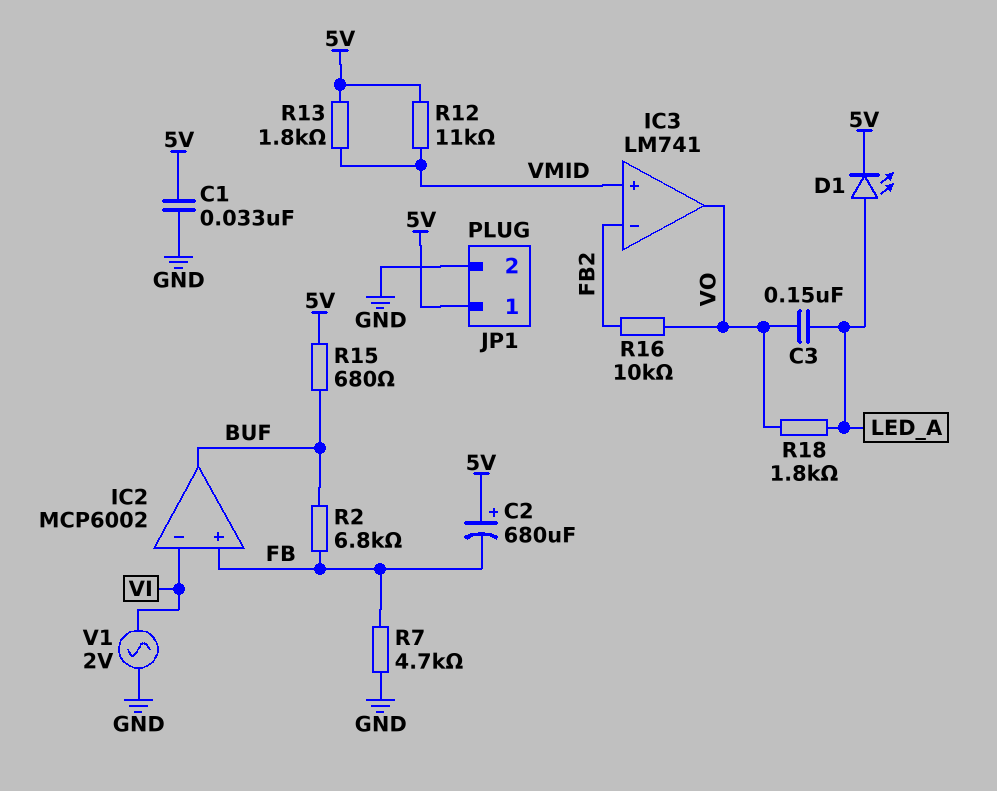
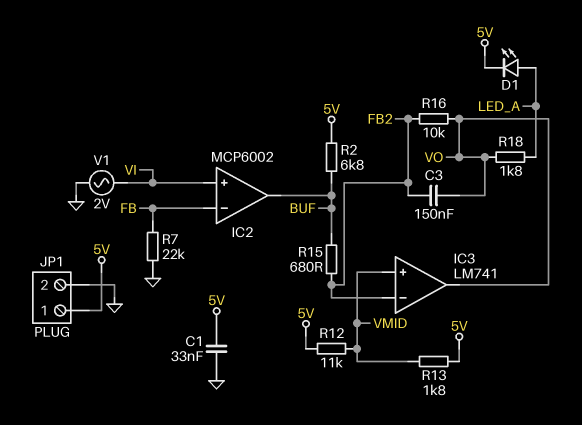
C2: 680uF (plus 5V, minus FB) -> none
C3: 150nF (LED_A, VO) -> 150nF (FB2, VO)
IC2 pin in+: FB -> VI
IC2 pin in-: VI -> FB
R2: 6.8k (BUF, FB) -> 6.8k (5V, BUF)
R7: 4.7k (FB, GND) -> 22k (FB, GND)
R15: 680 (5V, BUF) -> 680 (BUF, FB2)

